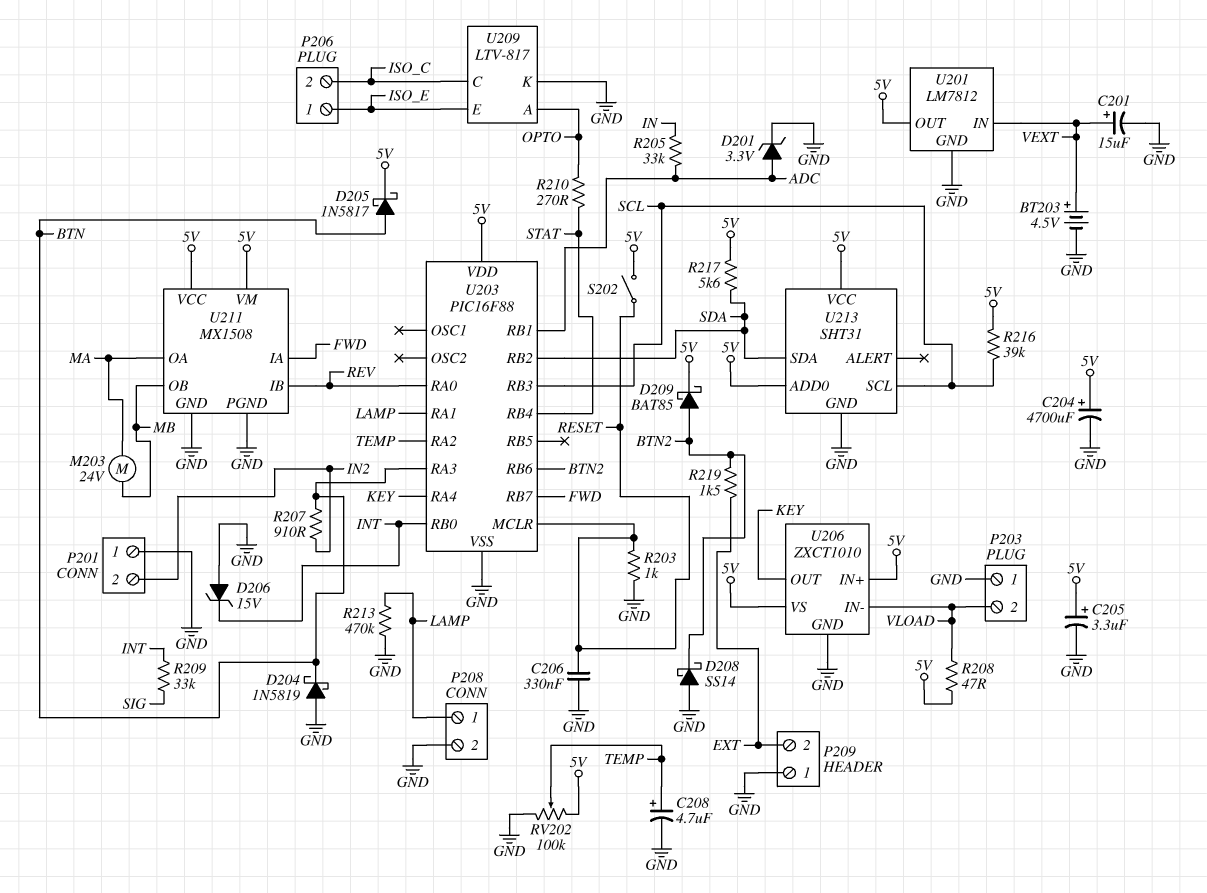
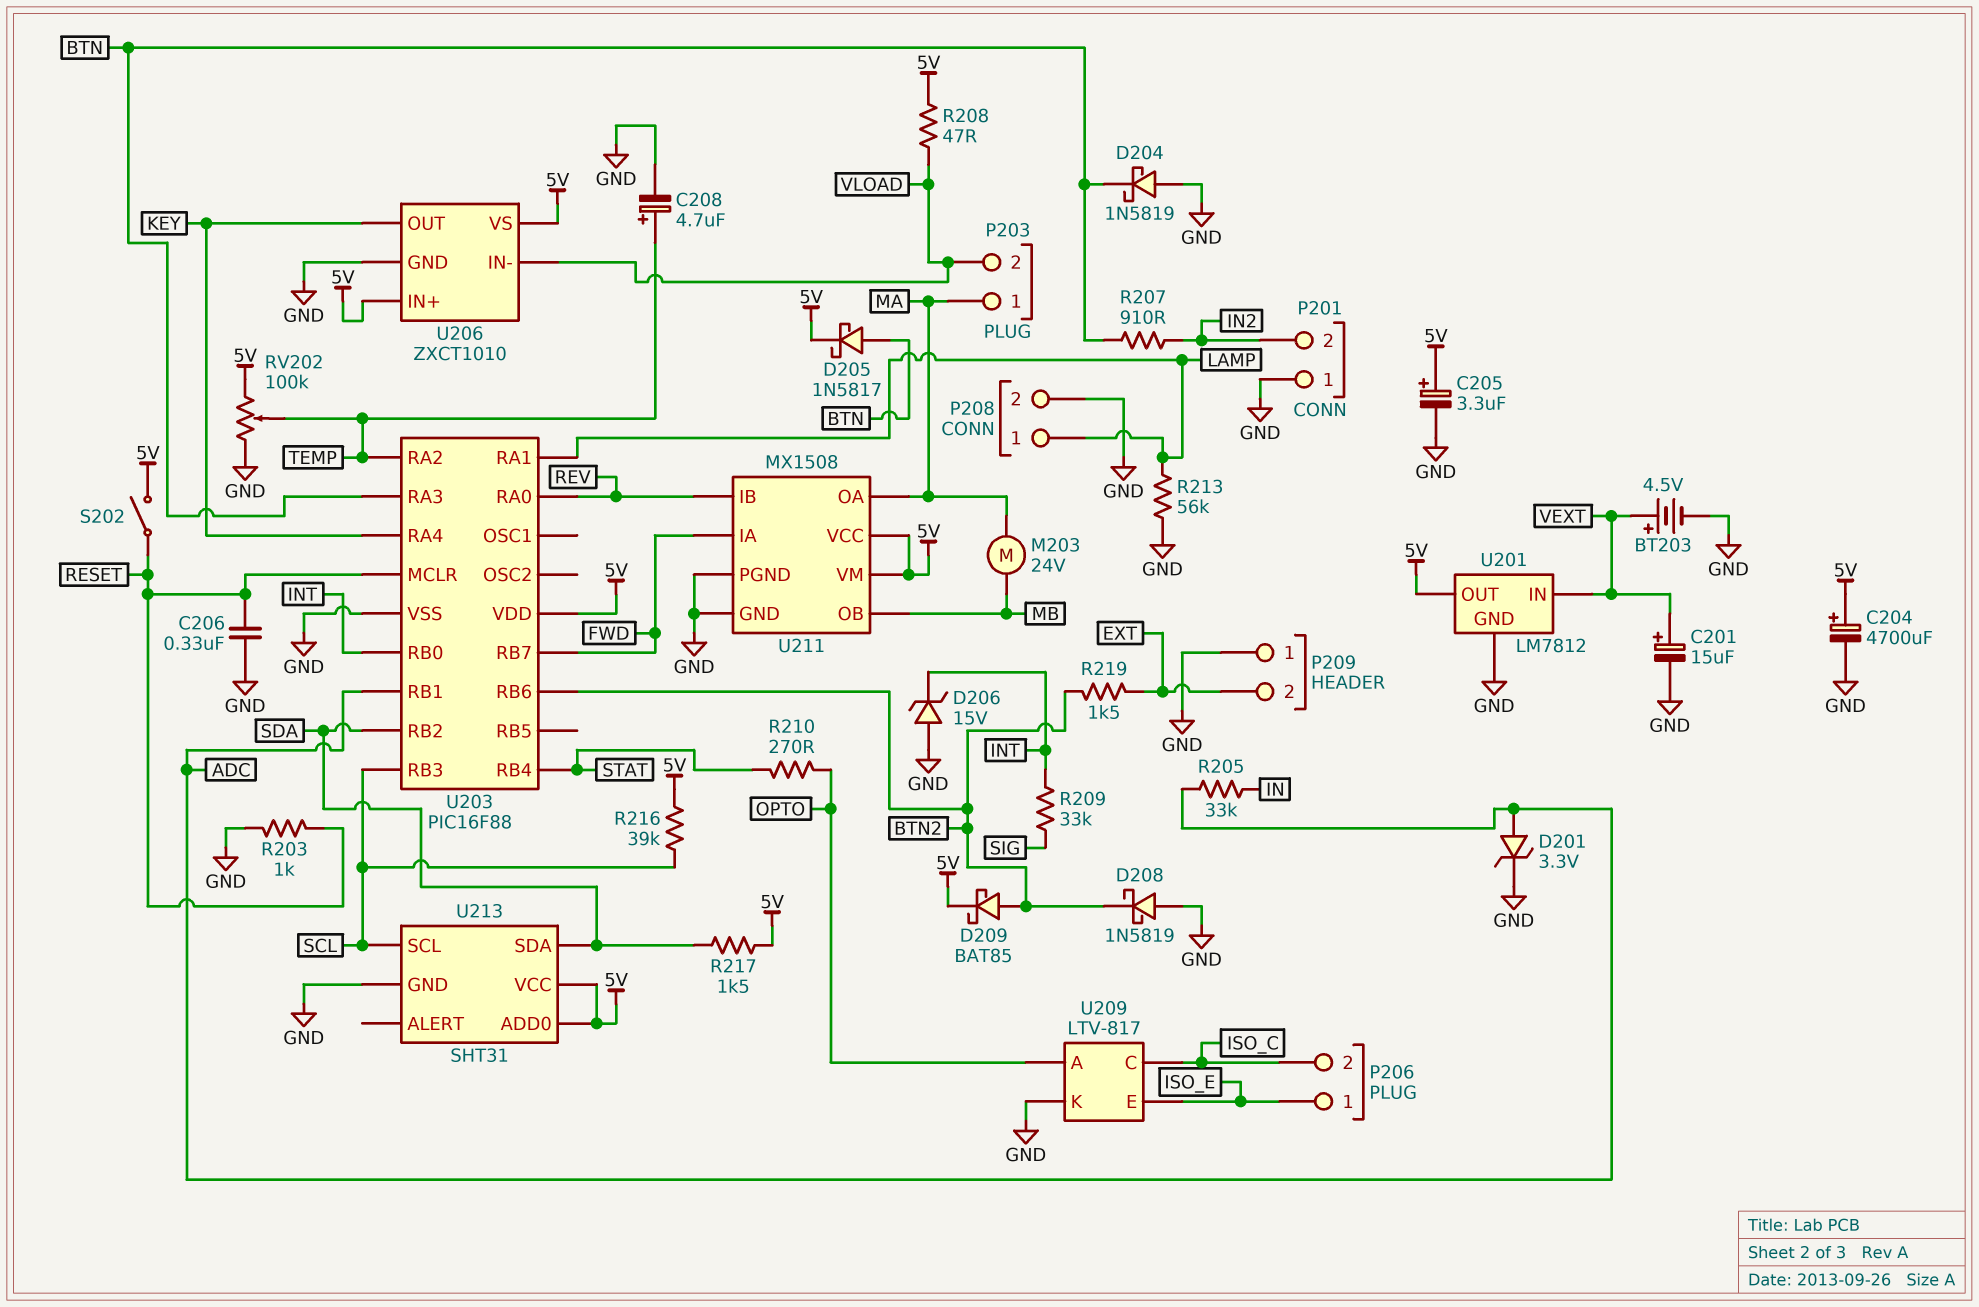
D208: schottky SS14 (A GND, K BTN2) -> schottky 1N5819 (A GND, K BTN2)
P203 pin 1: GND -> MA
R213: 470k (GND, LAMP) -> 56k (GND, LAMP)
R217: 5.6k (5V, SDA) -> 1.5k (5V, SDA)

